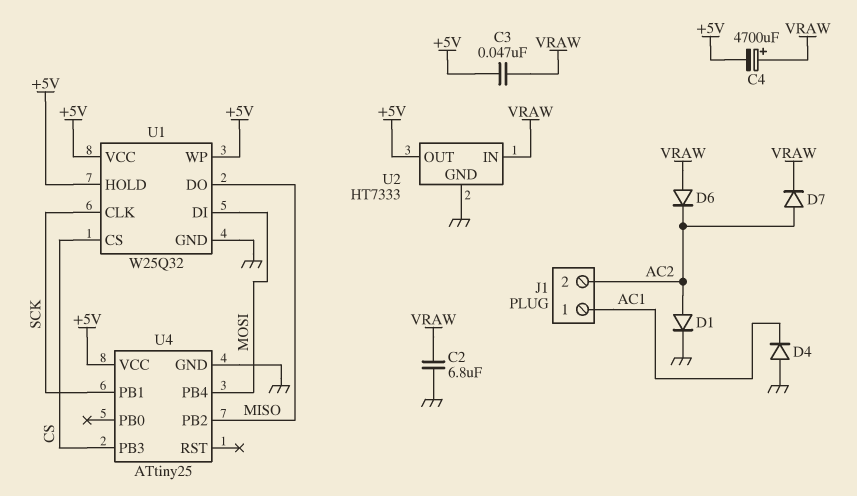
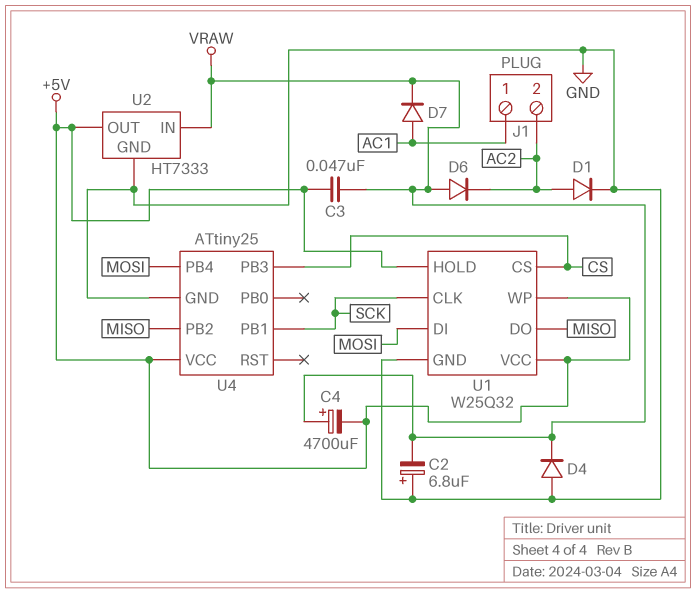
C2: 6.8uF (GND, VRAW) -> 6.8uF (plus GND, minus VRAW)
D4: diode (A GND, K AC1) -> diode (A GND, K VRAW)
D7: diode (A AC2, K VRAW) -> diode (A AC1, K VRAW)

